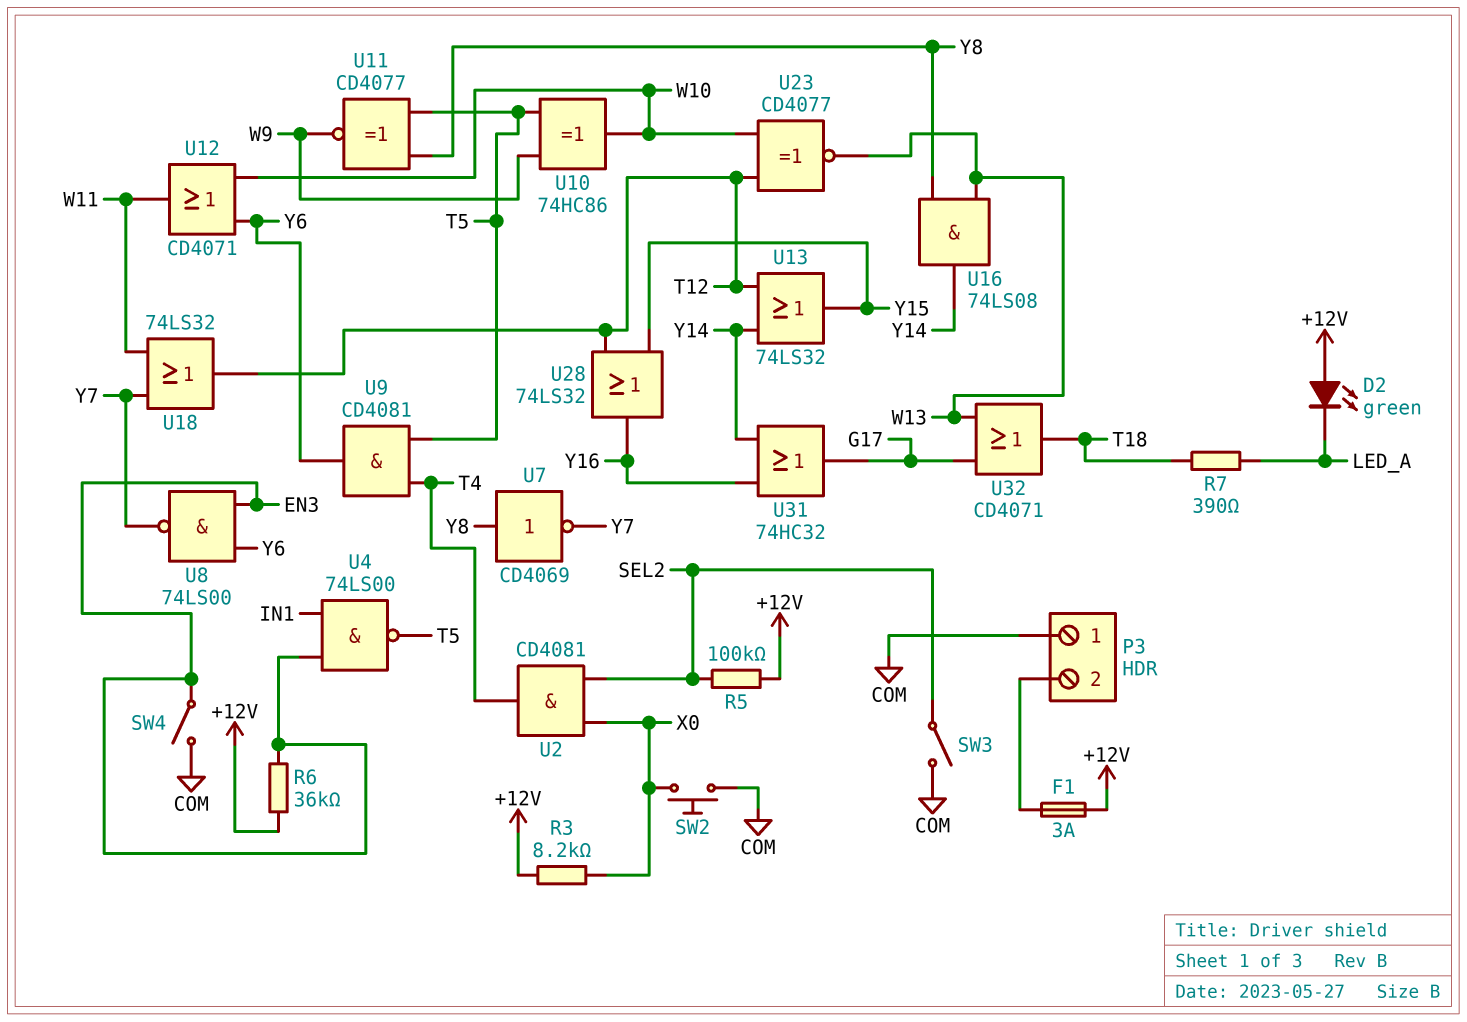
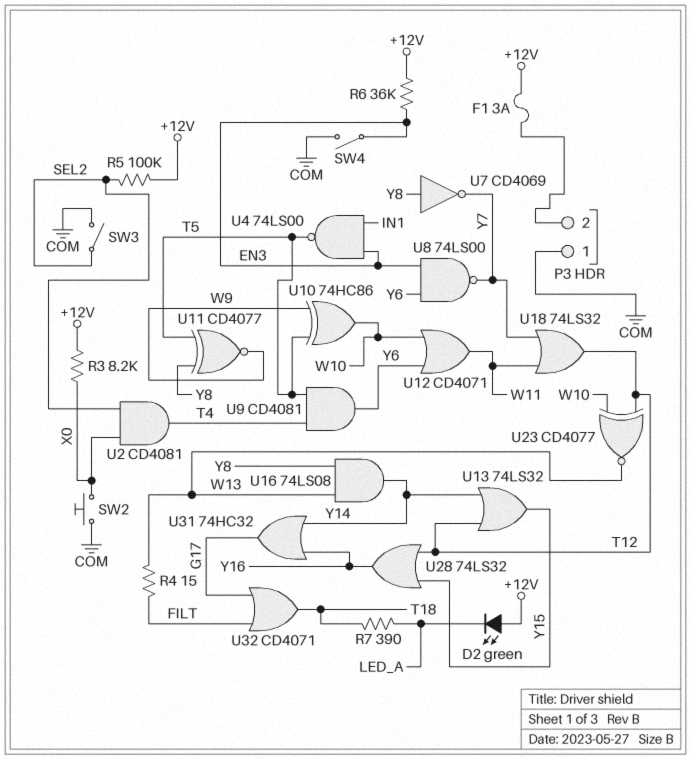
R4: none -> 15 (FILT, W13)
U32: OR CD4071 (in G17, in W13, out T18) -> OR CD4071 (in FILT, in G17, out T18)

